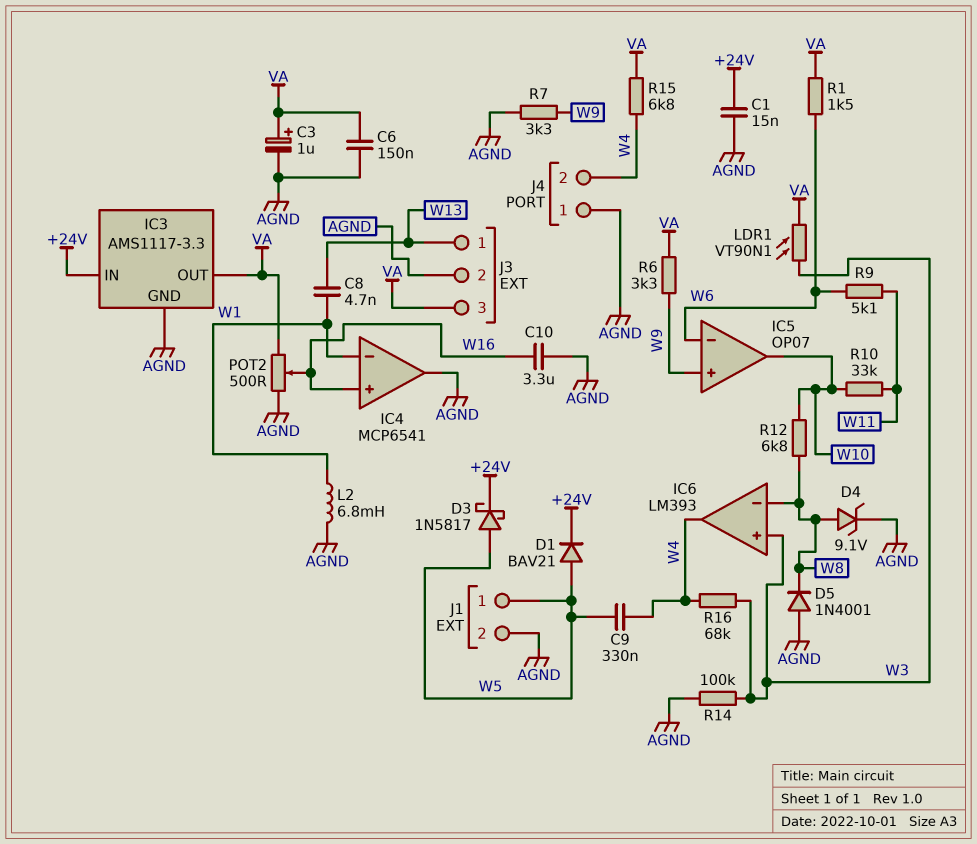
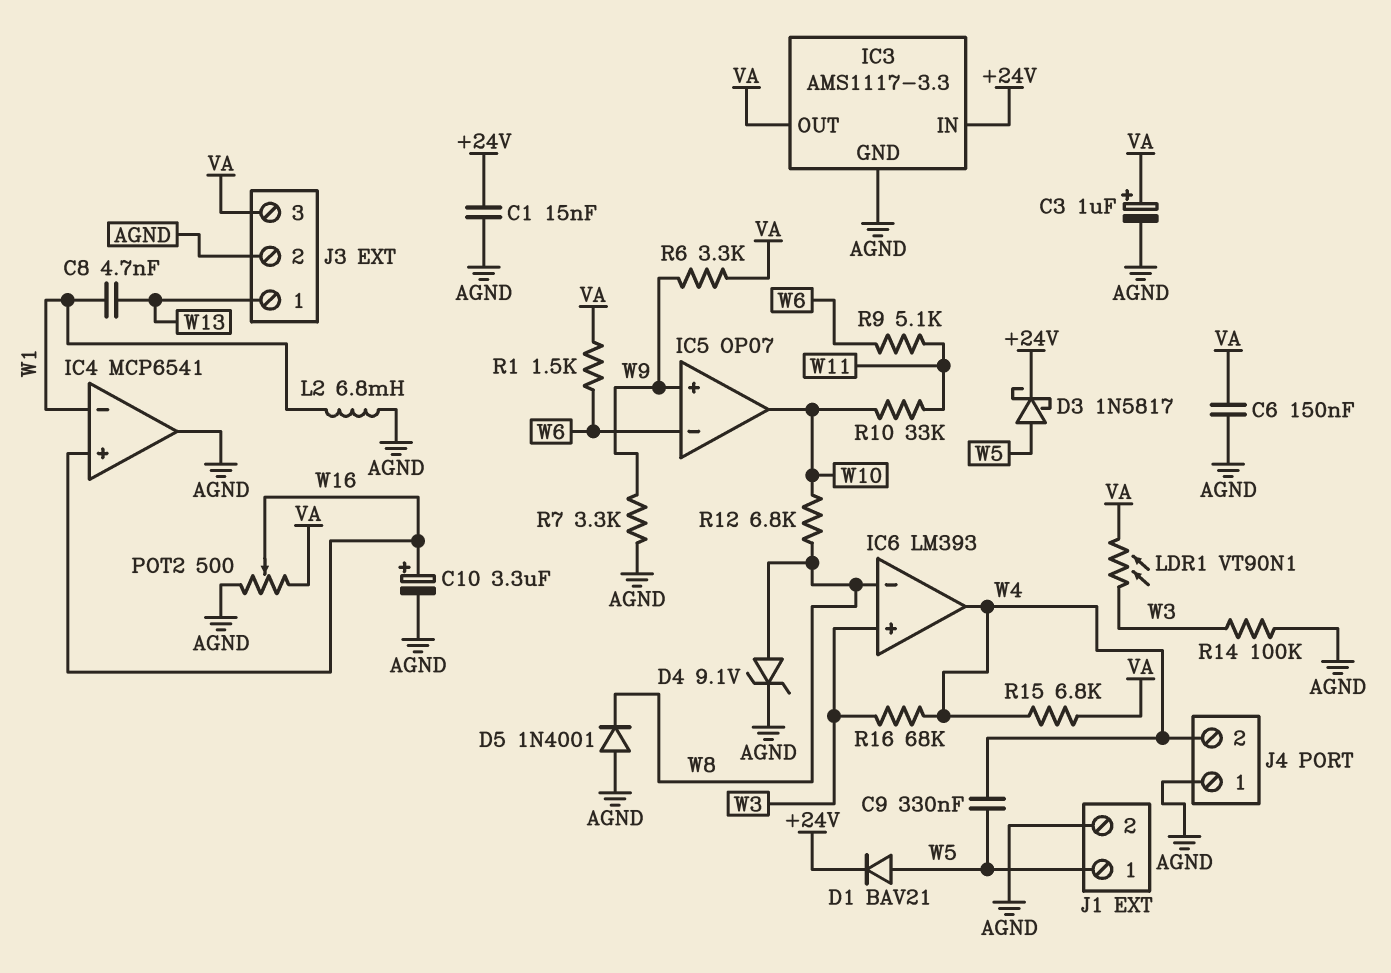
C10: 3.3uF (AGND, W16) -> 3.3uF (plus W16, minus AGND)

